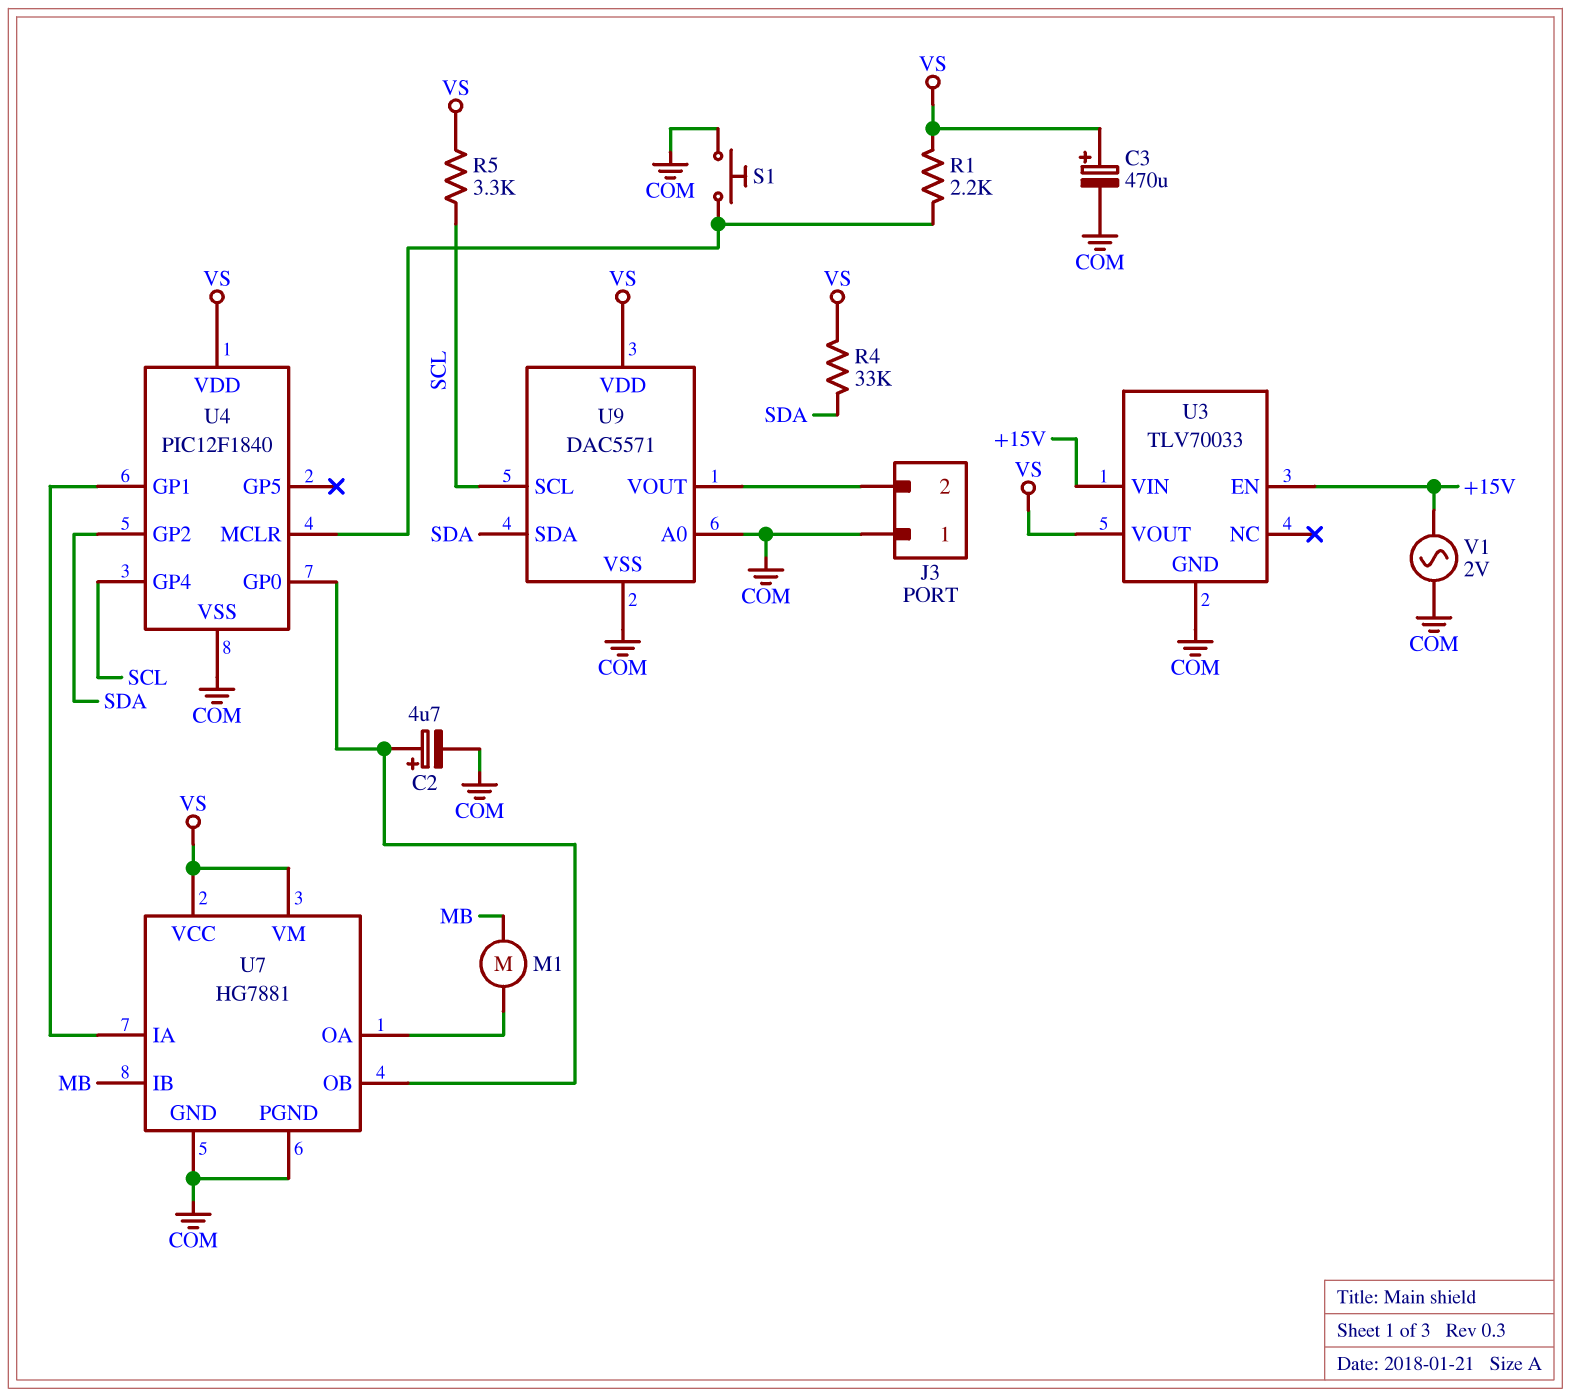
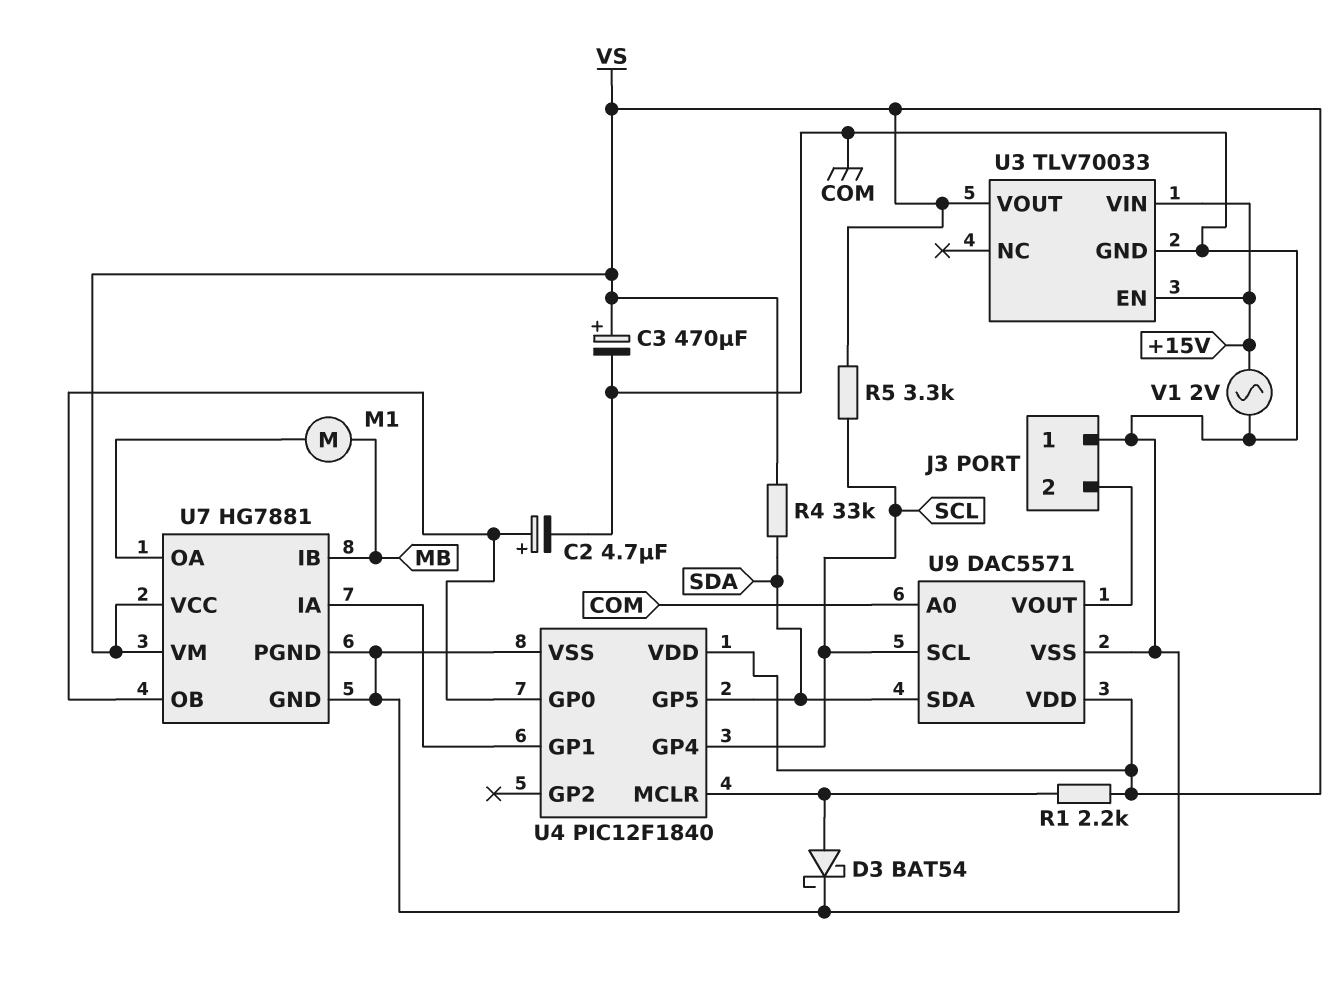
D3: none -> schottky BAT54 (A U4/MCLR, K COM)
S1: button (COM, U4/MCLR) -> none
U4 pin GP2: SDA -> none
U4 pin GP5: none -> SDA

